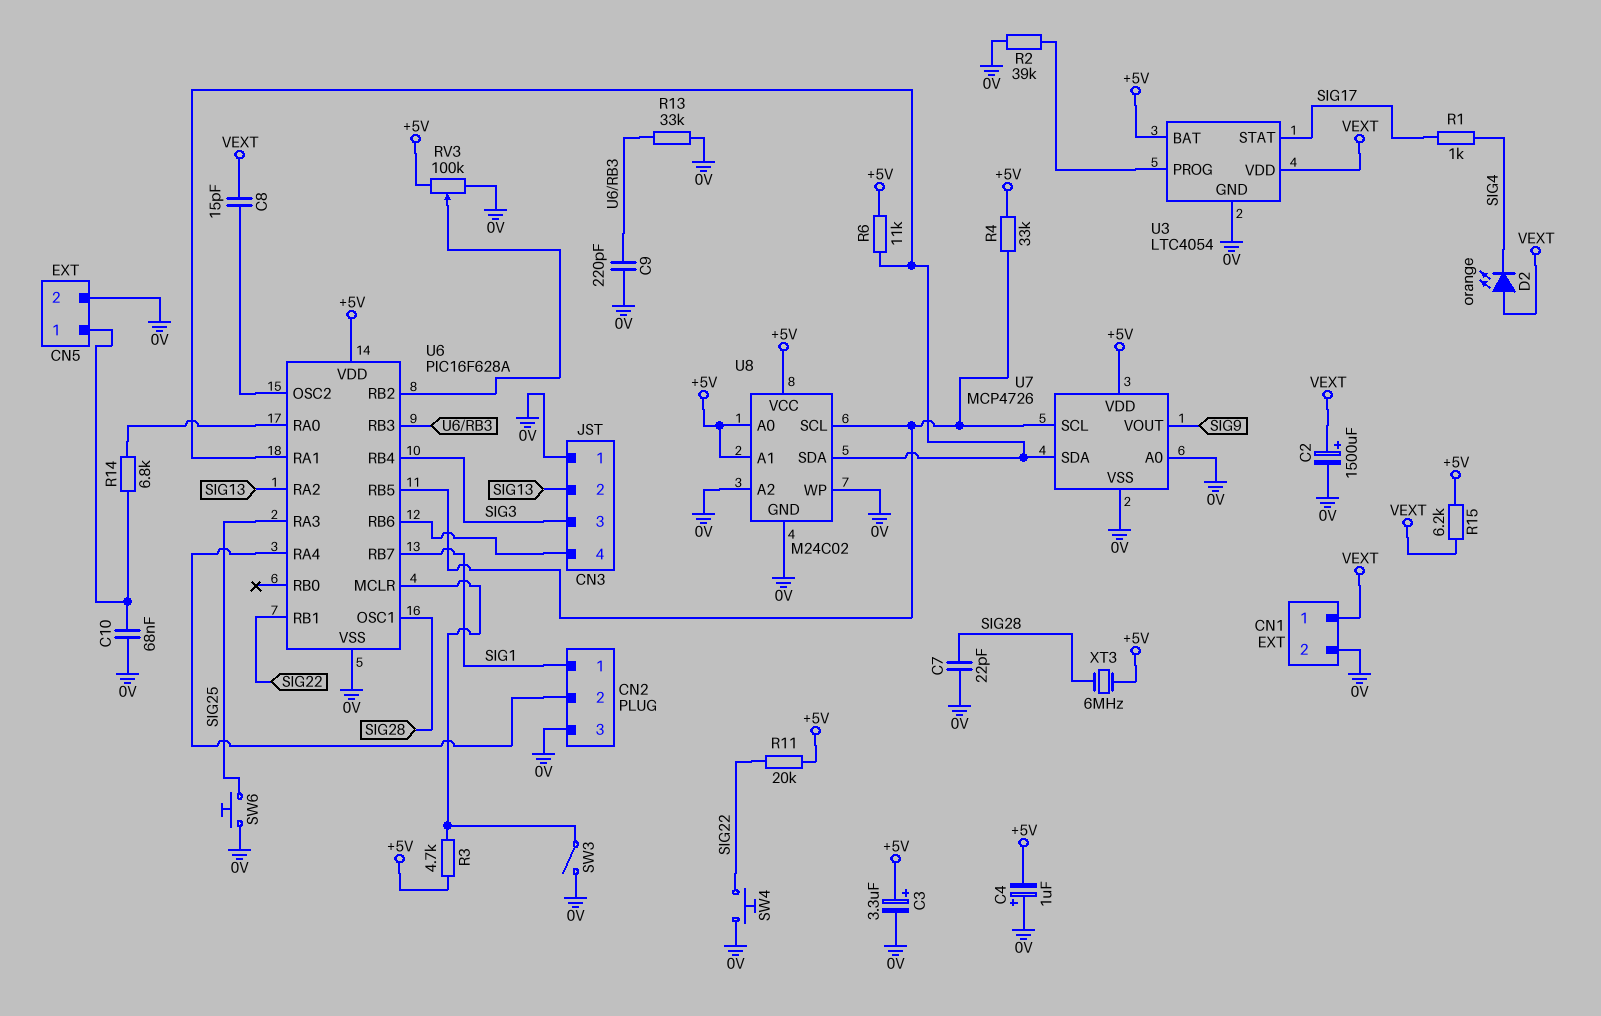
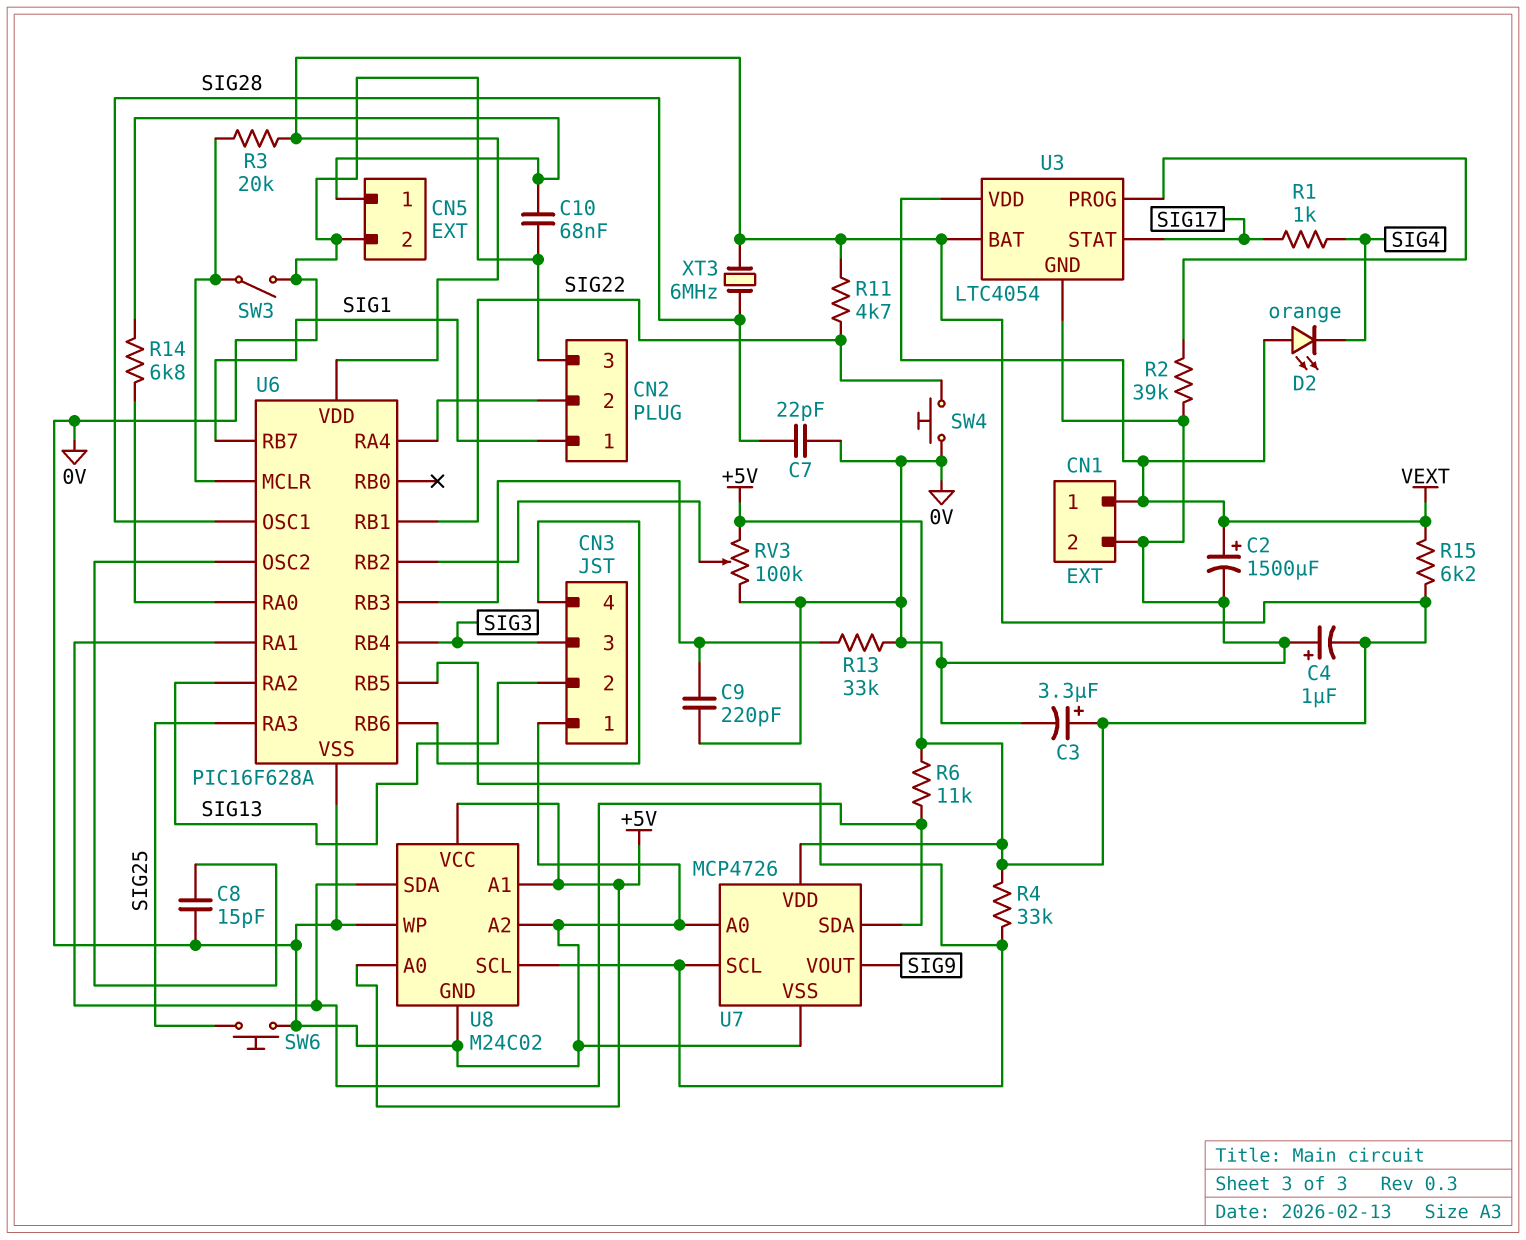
C8: 15pF (U6/OSC2, VEXT) -> 15pF (0V, U6/OSC2)
R3: 4.7k (+5V, U6/MCLR) -> 20k (+5V, U6/MCLR)
R11: 20k (+5V, SIG22) -> 4.7k (+5V, SIG22)

